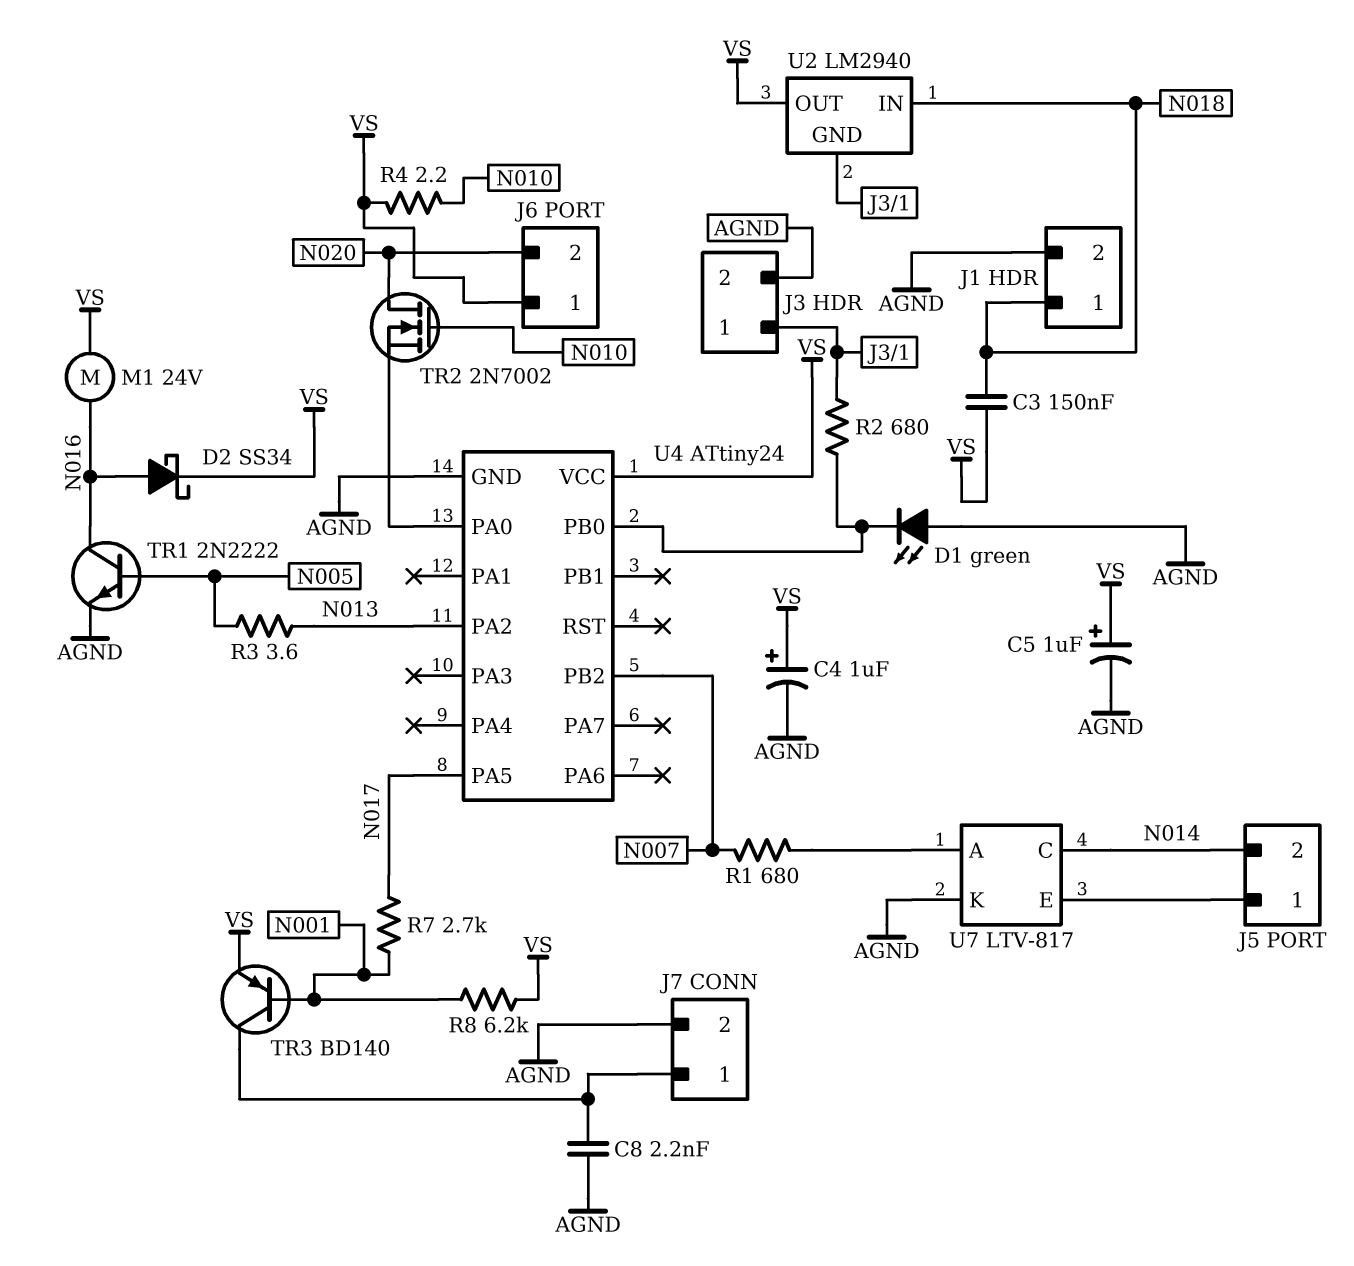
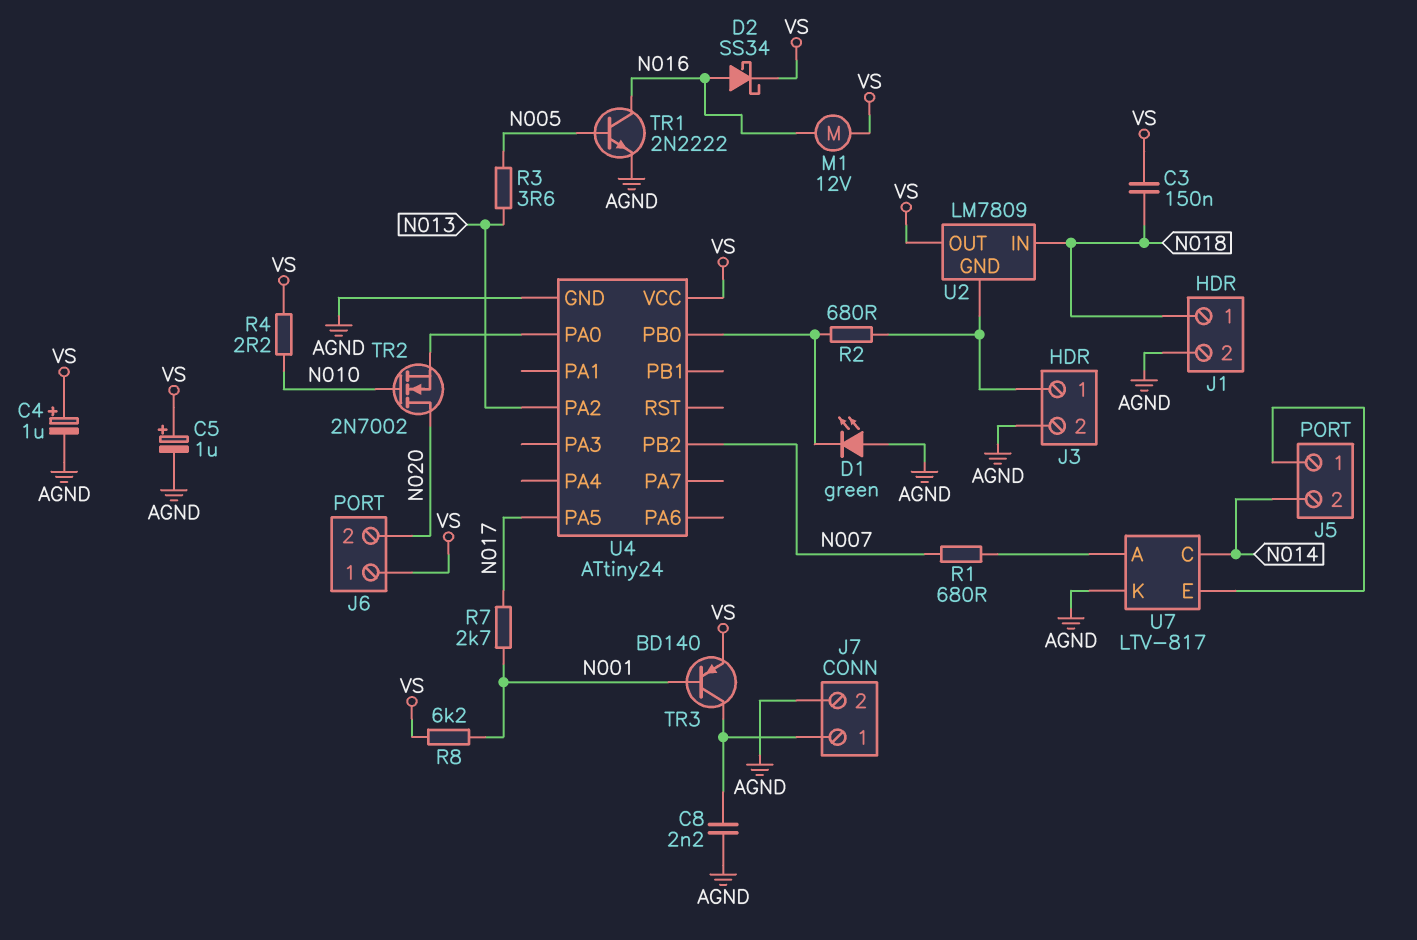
M1: motor 24V (N016, VS) -> motor 12V (N016, VS)
U2: LM2940 -> LM7809

